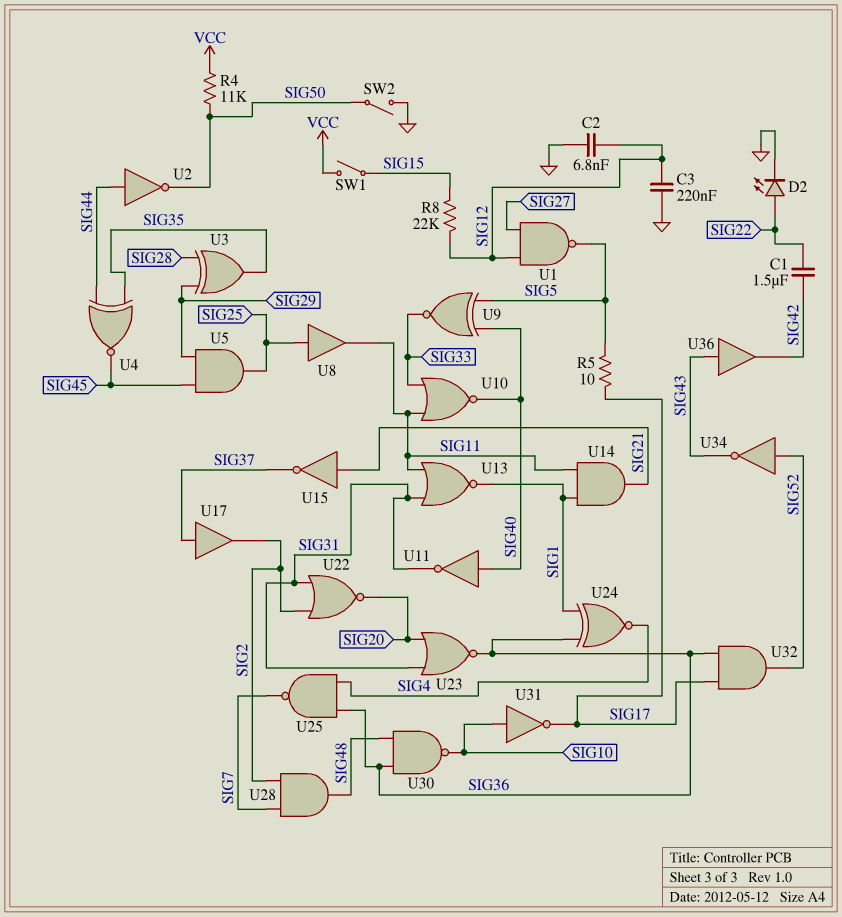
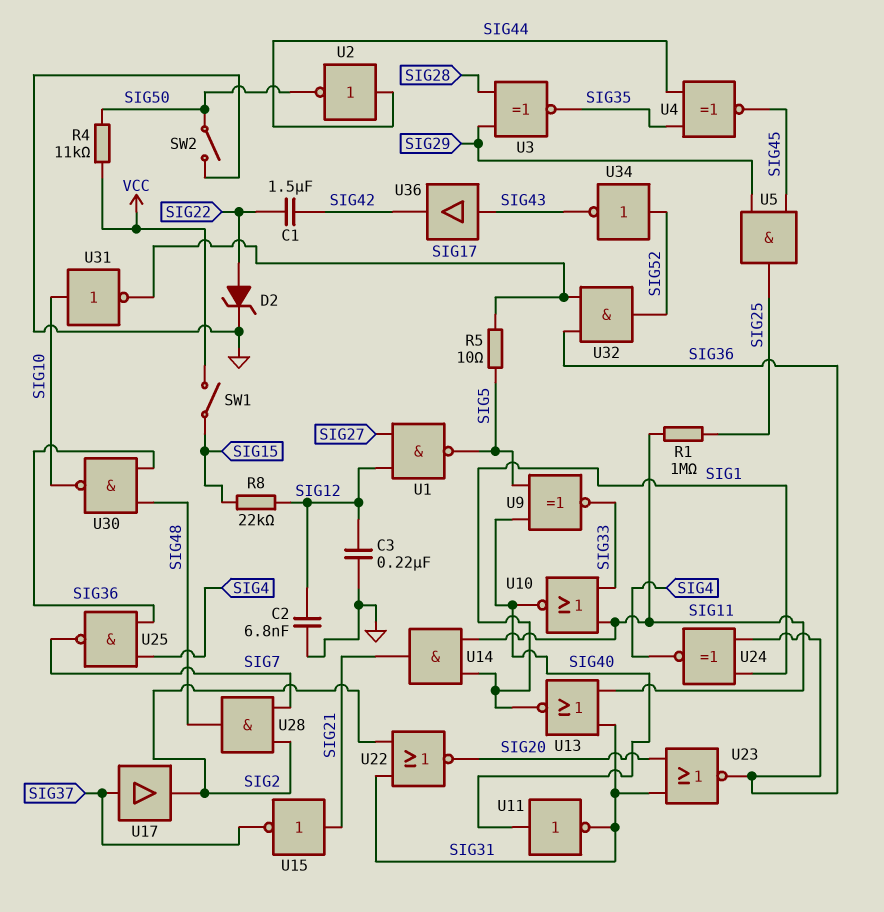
D2: LED (A SIG22, K GND) -> zener (A SIG22, K GND)
R1: none -> 1M (SIG11, SIG25)
U3: XOR (in SIG28, in SIG29, out SIG35) -> XNOR (in SIG28, in SIG29, out SIG35)
U8: buffer (in SIG25, out SIG11) -> none

